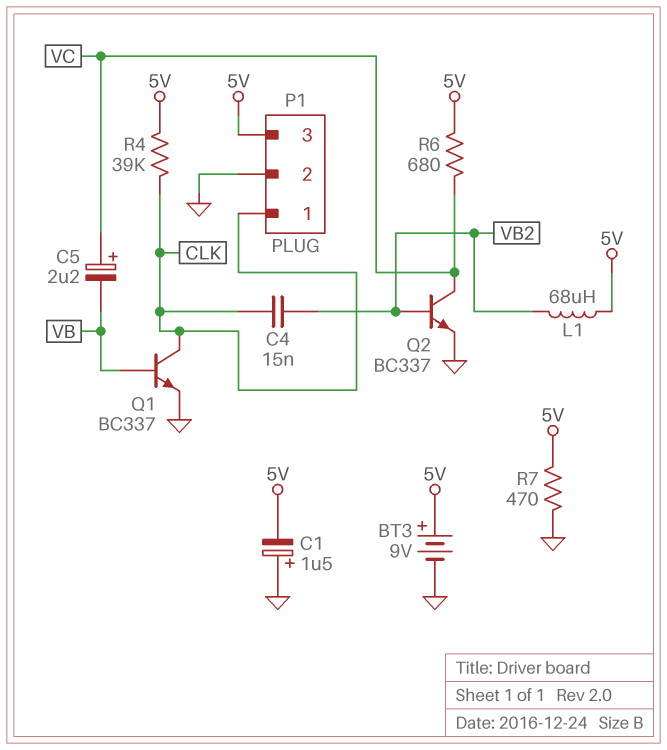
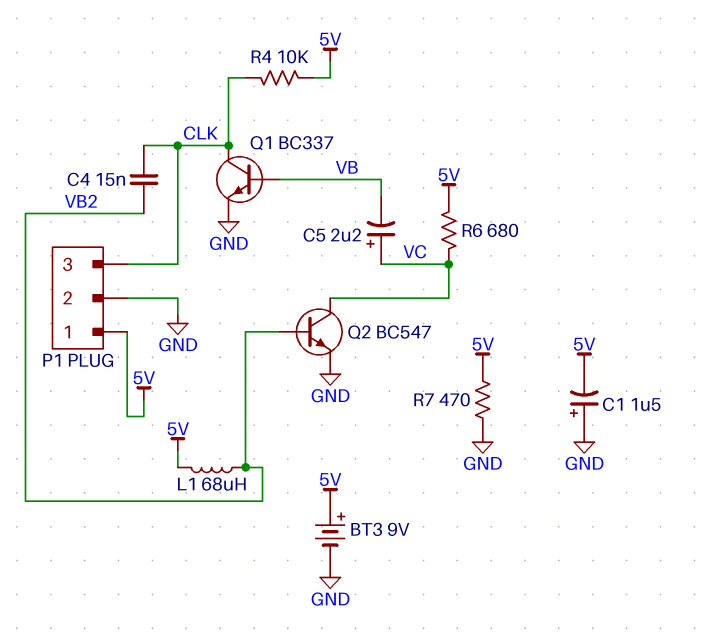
P1 pin 1: CLK -> 5V
P1 pin 3: 5V -> CLK
Q2: NPN BC337 (B VB2, C VC, E GND) -> NPN BC547 (B VB2, C VC, E GND)
R4: 39k (5V, CLK) -> 10k (5V, CLK)

